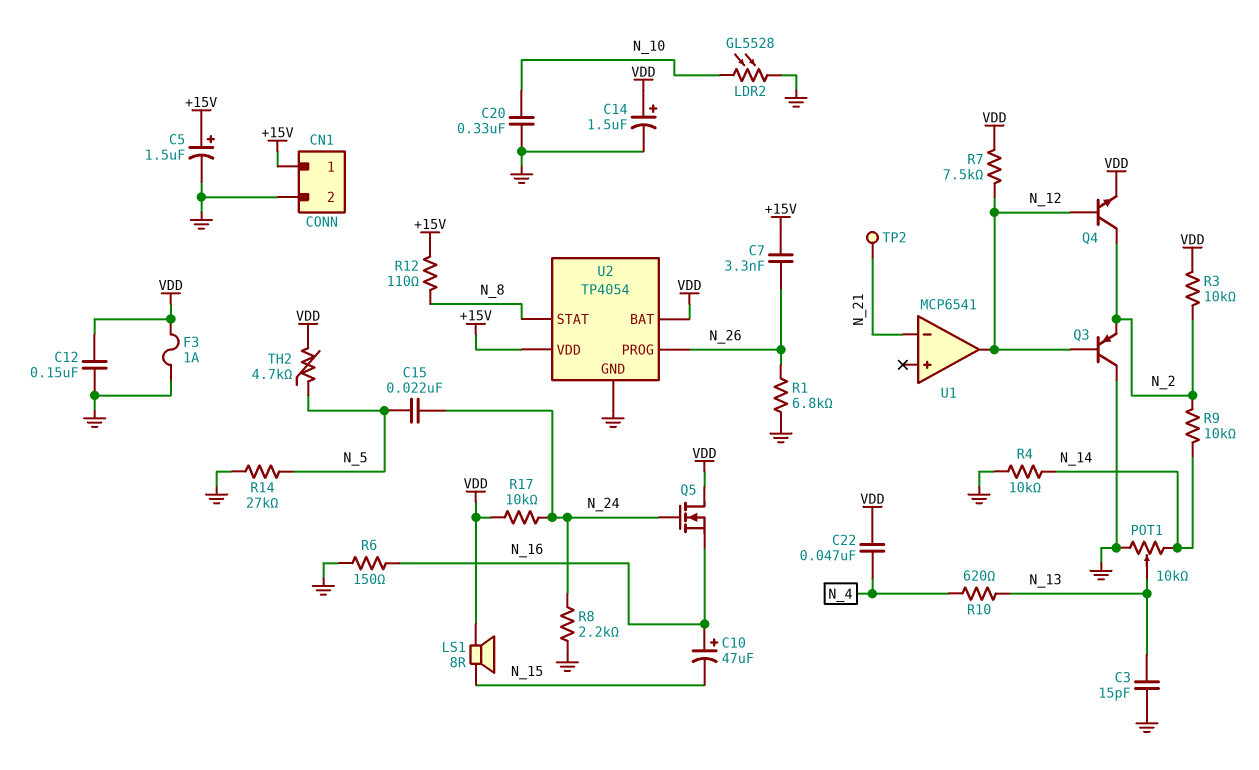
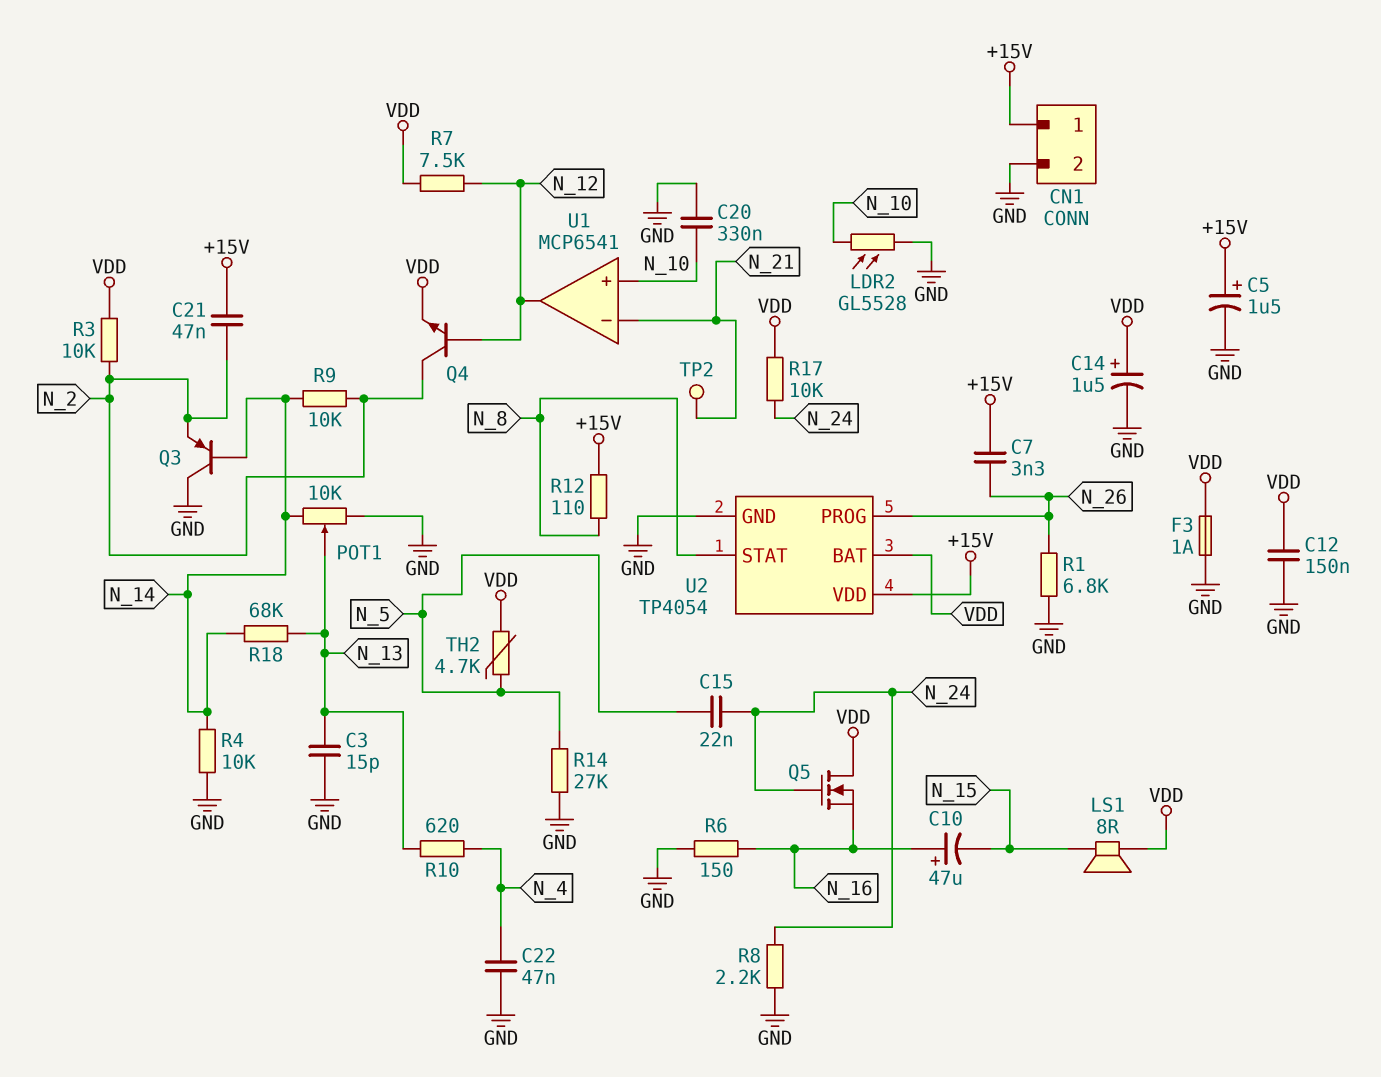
C21: none -> 47nF (+15V, N_2)
C22: 47nF (N_4, VDD) -> 47nF (GND, N_4)
Q3: PNP (B N_12, C GND, E N_2) -> PNP (B N_14, C GND, E N_2)
R18: none -> 68k (N_13, N_14)
U1 pin in+: none -> N_10

